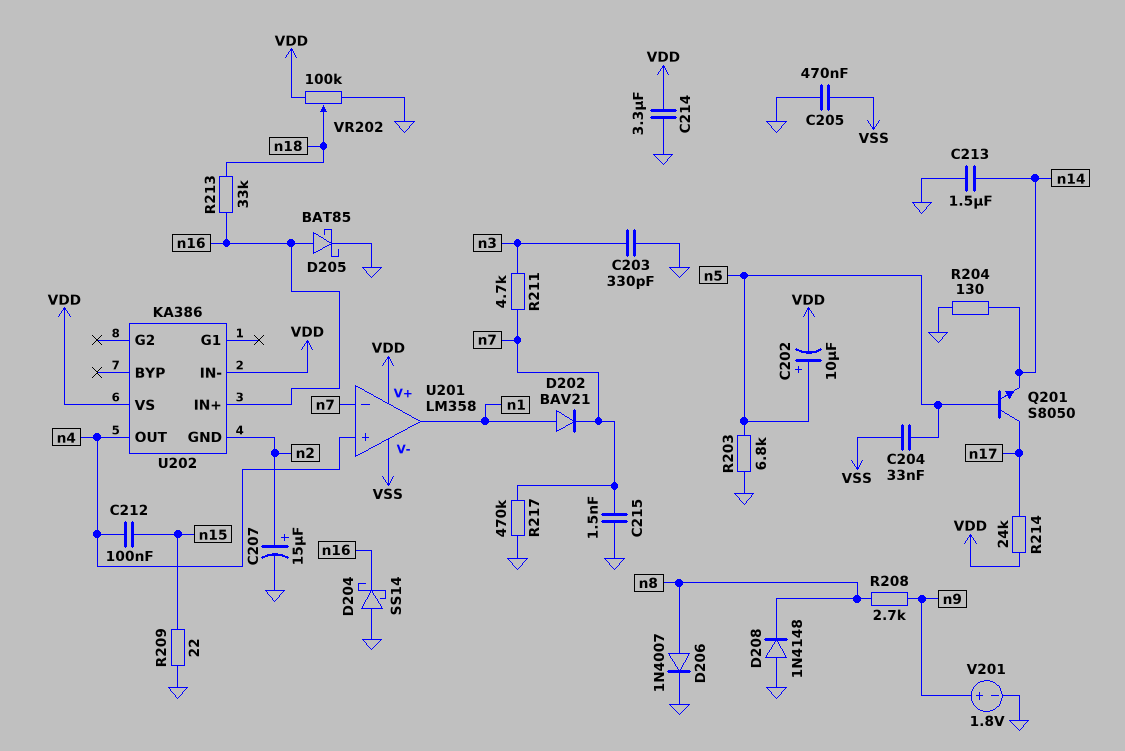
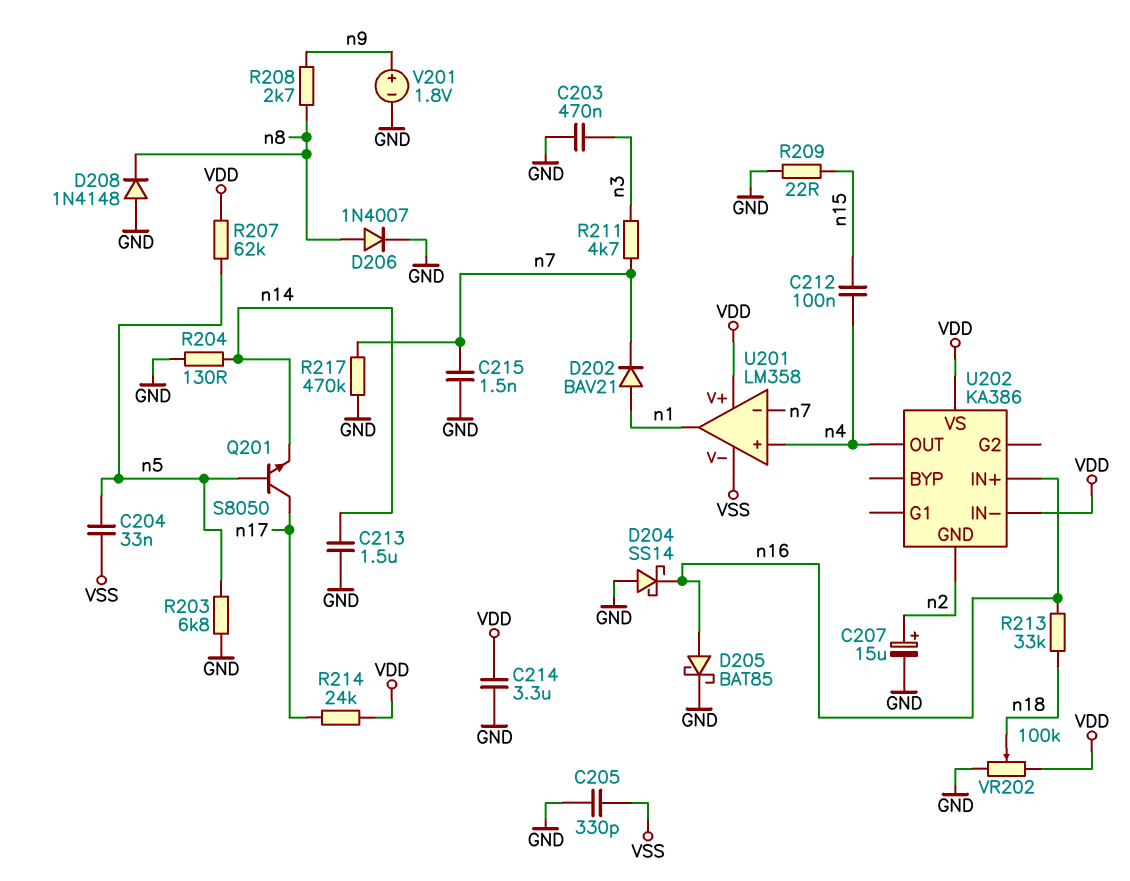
C202: 10uF (plus n5, minus VDD) -> none
C203: 330pF (GND, n3) -> 470nF (GND, n3)
C205: 470nF (GND, VSS) -> 330pF (GND, VSS)
R207: none -> 62k (VDD, n5)

